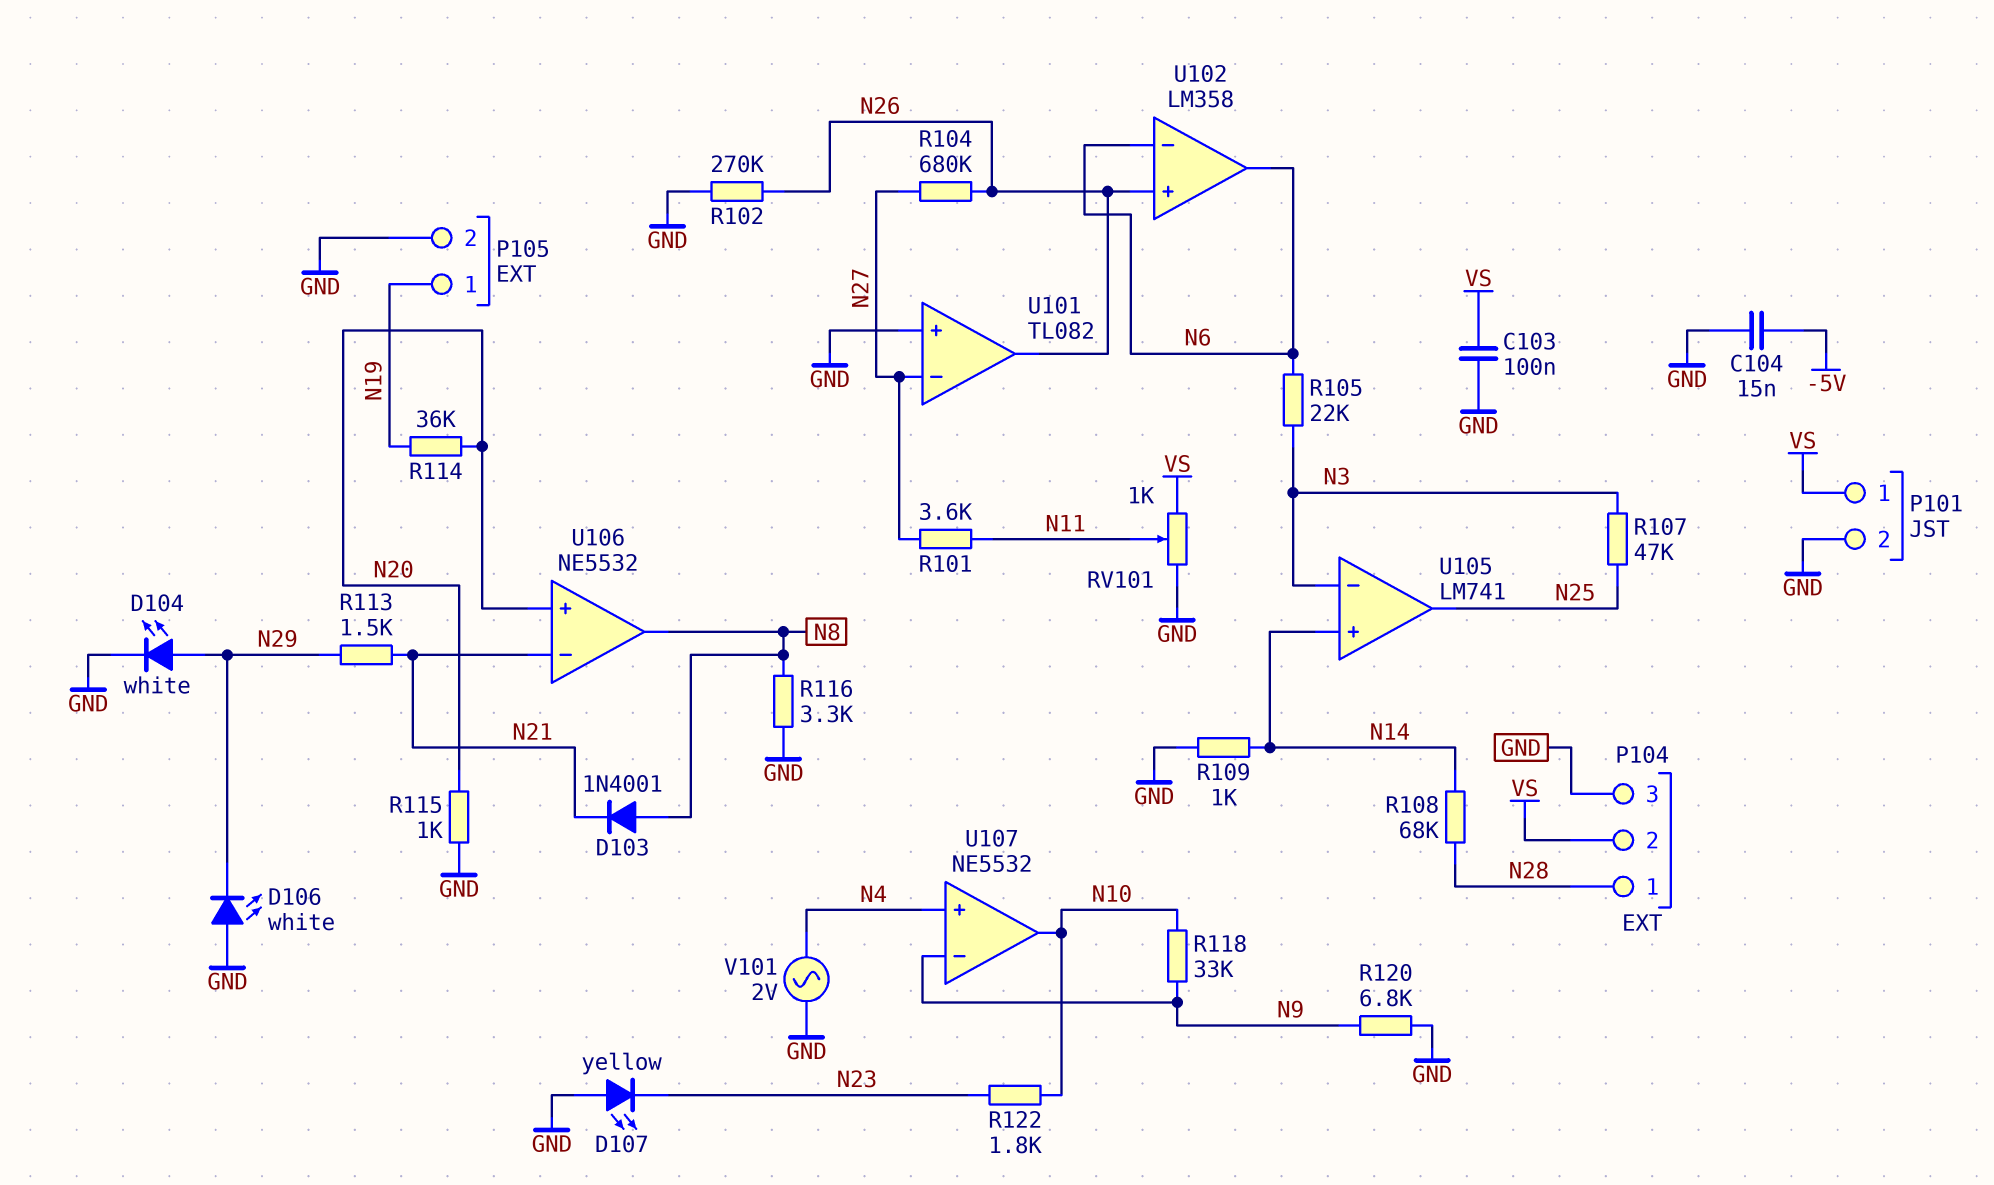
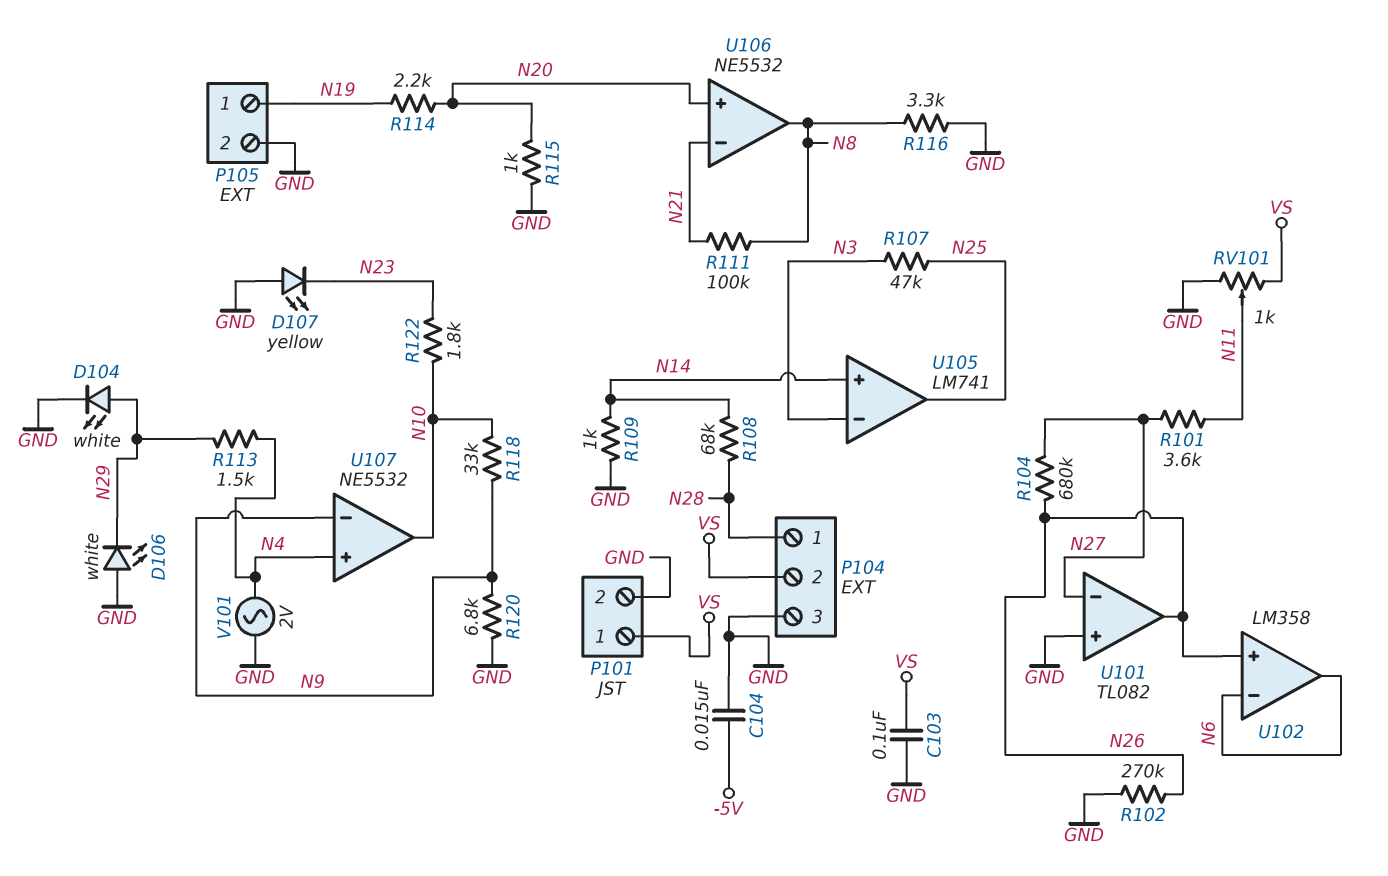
D103: diode 1N4001 (A N8, K N21) -> none
R105: 22k (N3, N6) -> none
R111: none -> 100k (N8, N21)
R113: 1.5k (N21, N29) -> 1.5k (N4, N29)
R114: 36k (N19, N20) -> 2.2k (N19, N20)

